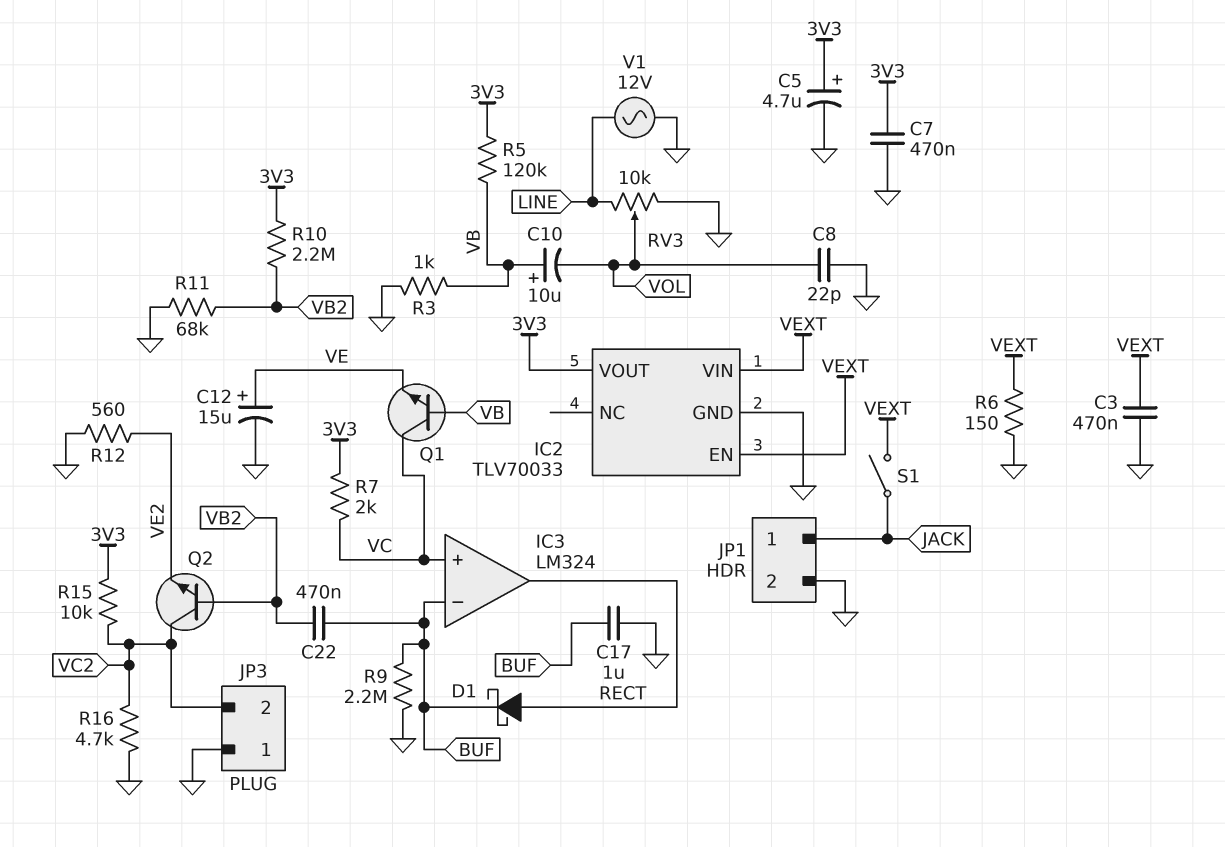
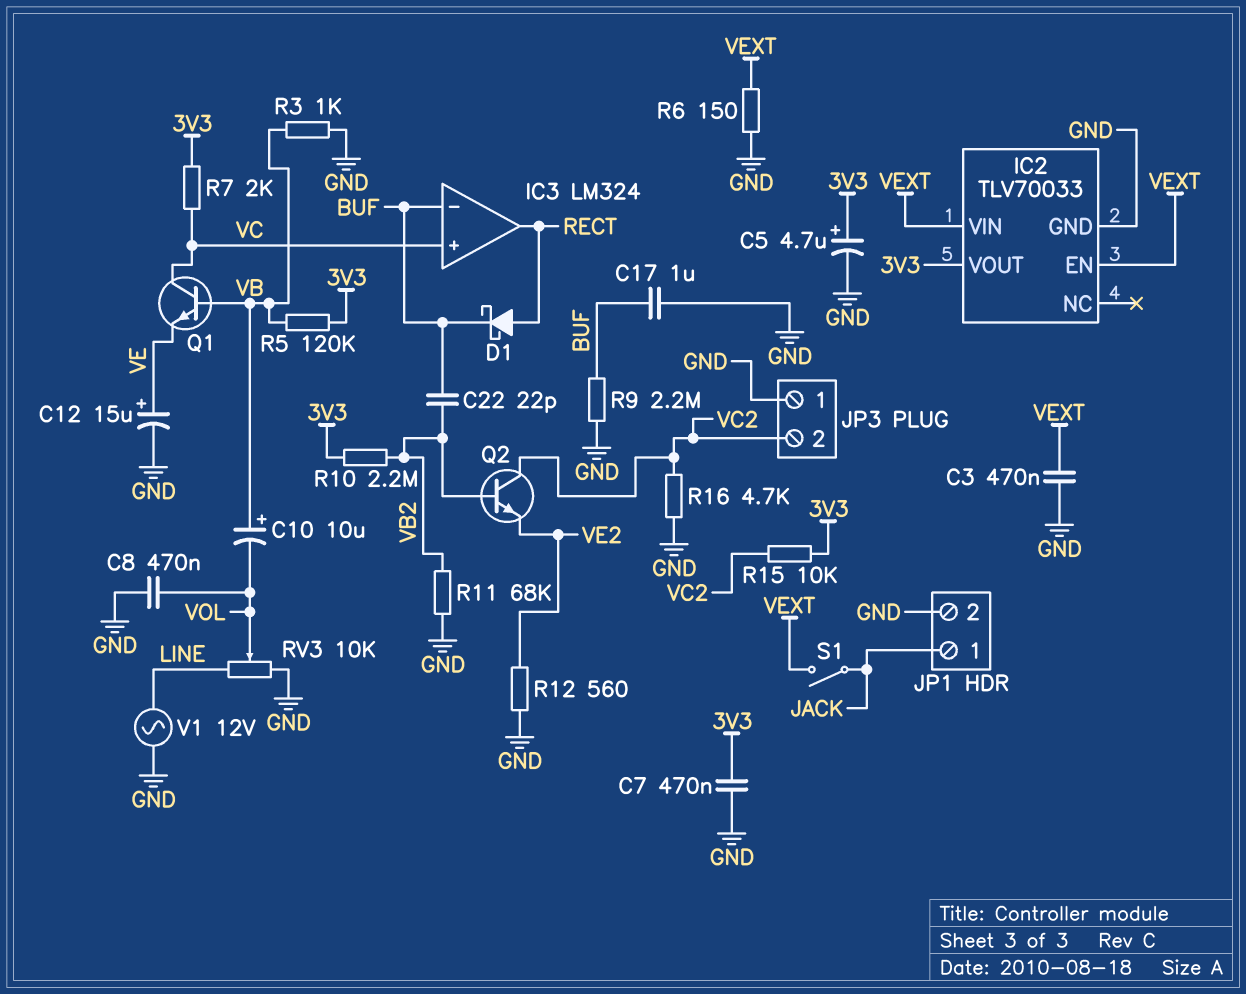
C8: 22pF (GND, VOL) -> 470nF (GND, VOL)
C22: 470nF (BUF, VB2) -> 22pF (BUF, VB2)

